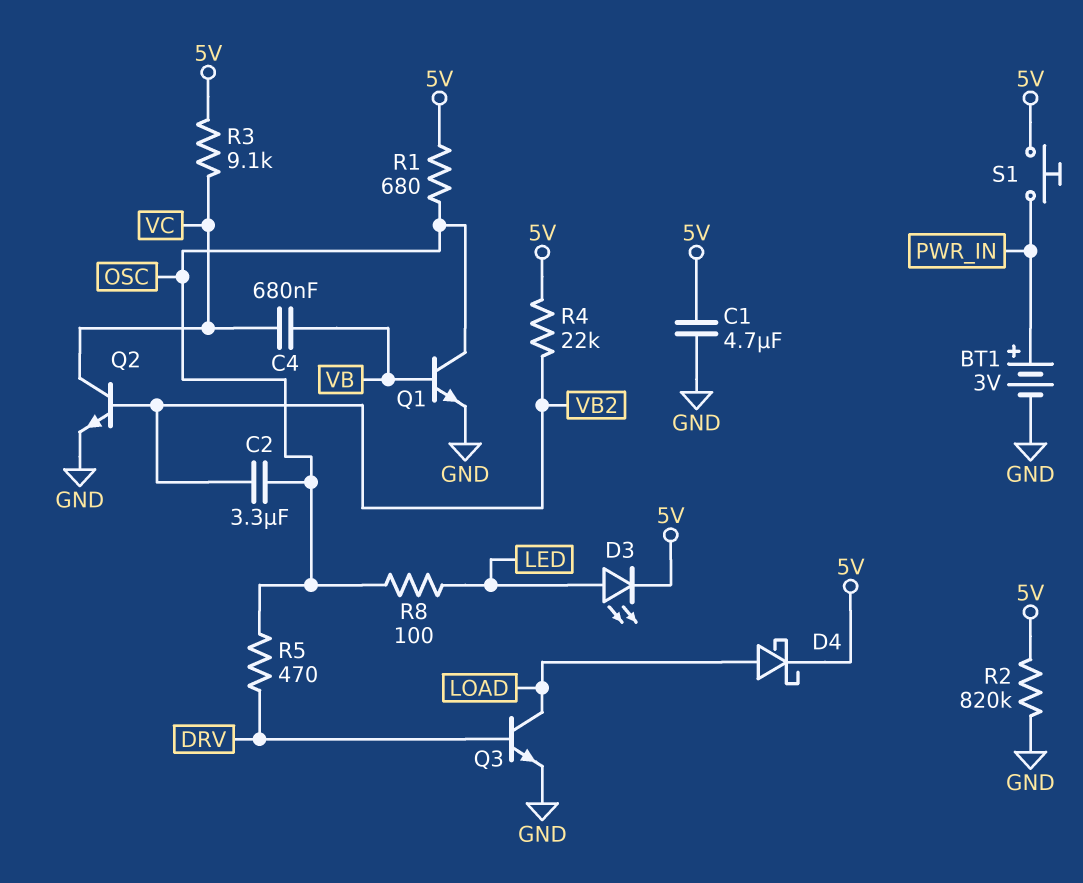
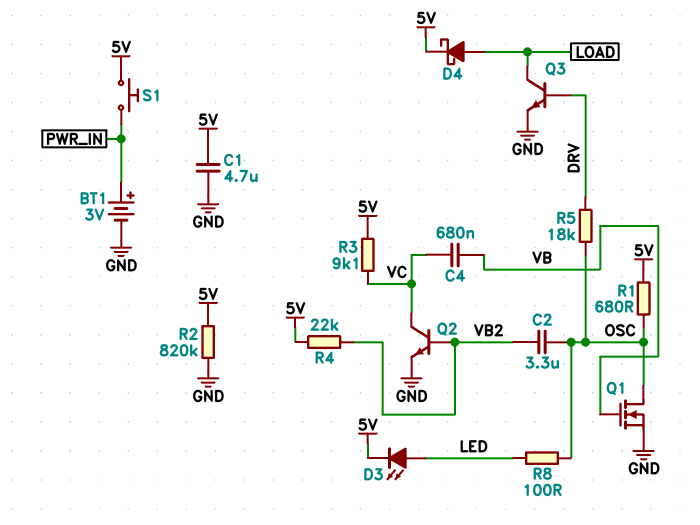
Q1: NPN (B VB, C OSC, E GND) -> NMOS (G VB, D OSC, S GND)
R5: 470 (DRV, OSC) -> 18k (DRV, OSC)

